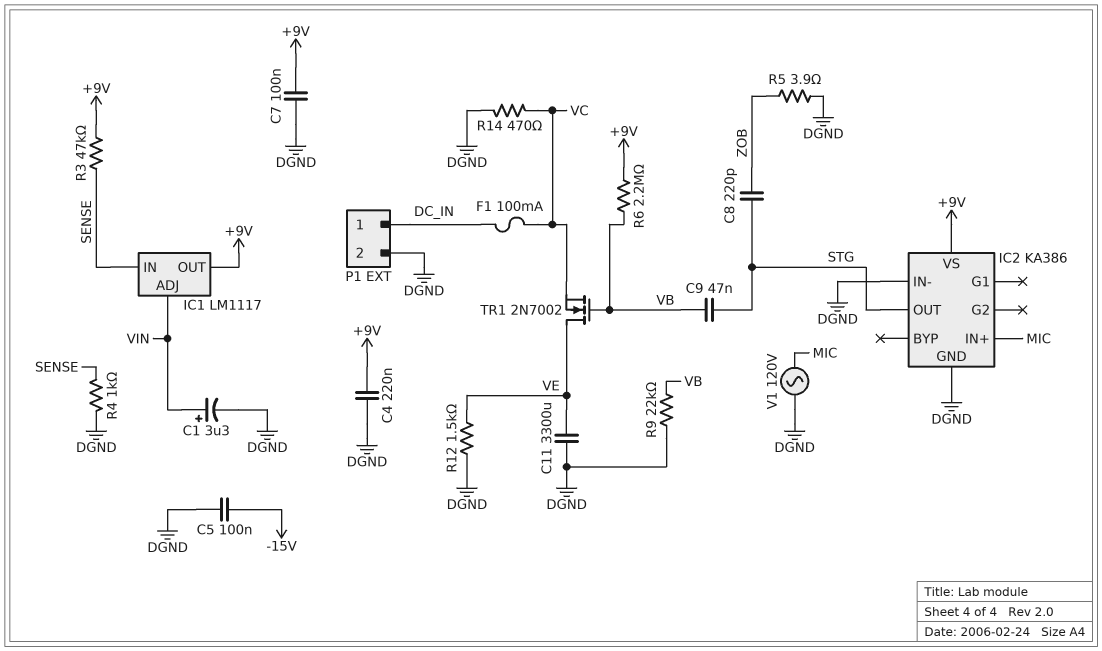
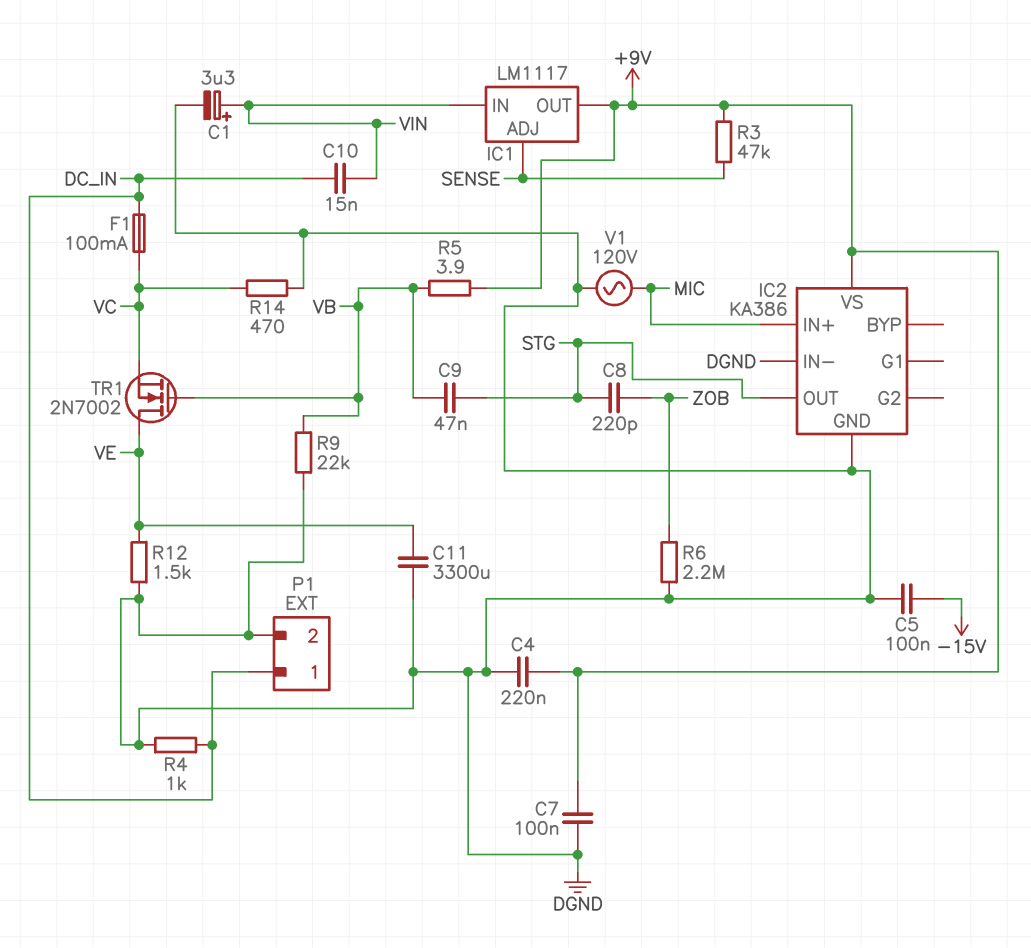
C10: none -> 15nF (DC_IN, VIN)
IC1 pin ADJ: VIN -> SENSE
IC1 pin IN: SENSE -> VIN
R4: 1k (DGND, SENSE) -> 1k (DC_IN, DGND)
R5: 3.9 (DGND, ZOB) -> 3.9 (+9V, VB)
R6: 2.2M (+9V, VB) -> 2.2M (DGND, ZOB)

